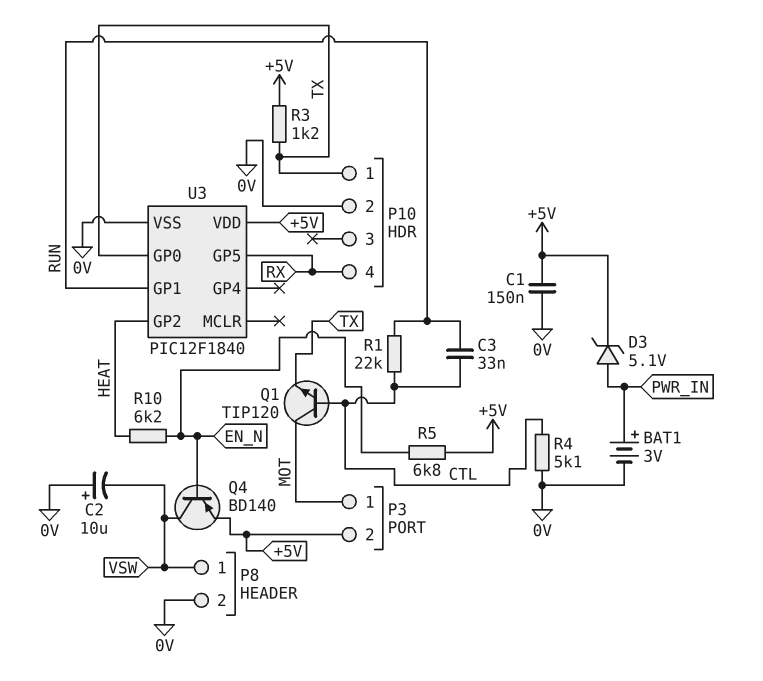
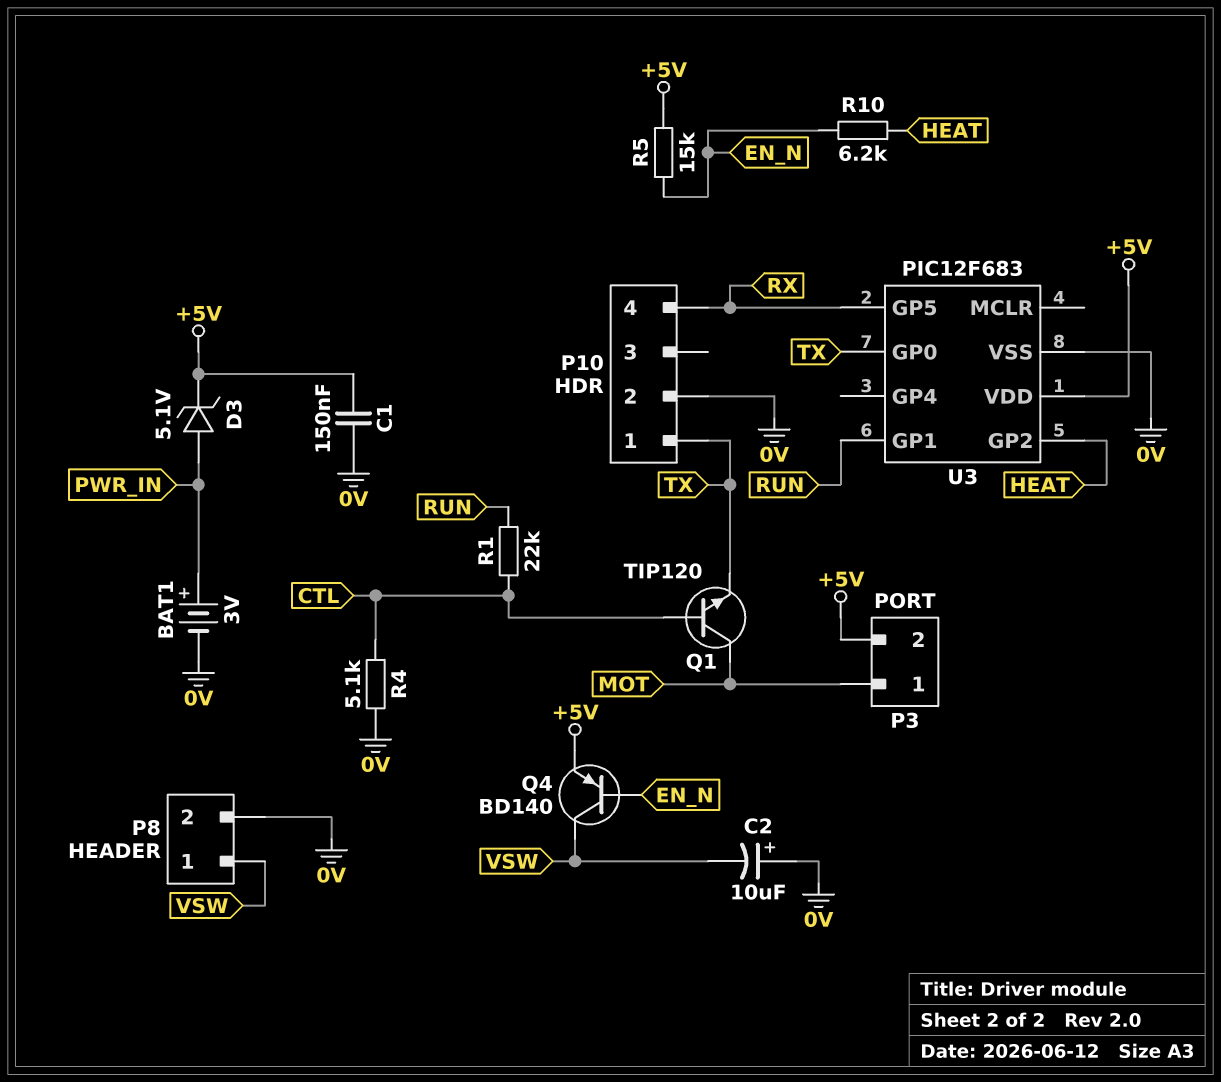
C3: 33nF (CTL, RUN) -> none
R3: 1.2k (+5V, TX) -> none
R5: 6.8k (+5V, EN_N) -> 15k (+5V, EN_N)
U3: PIC12F1840 -> PIC12F683

